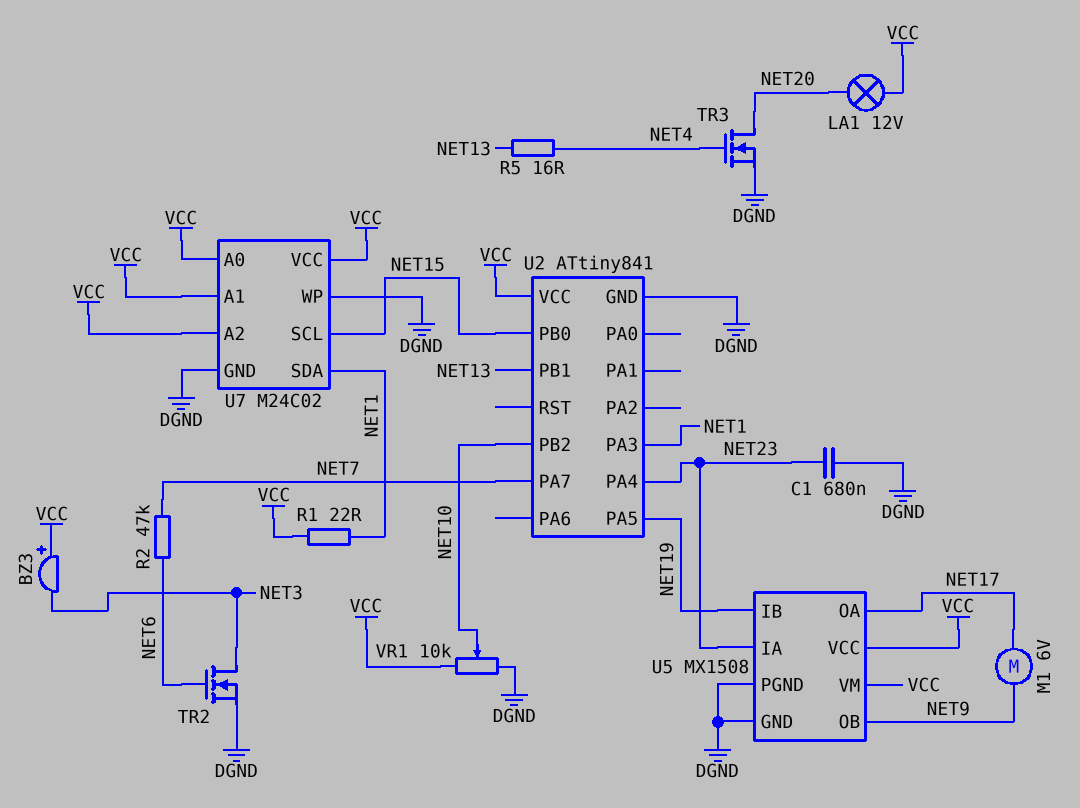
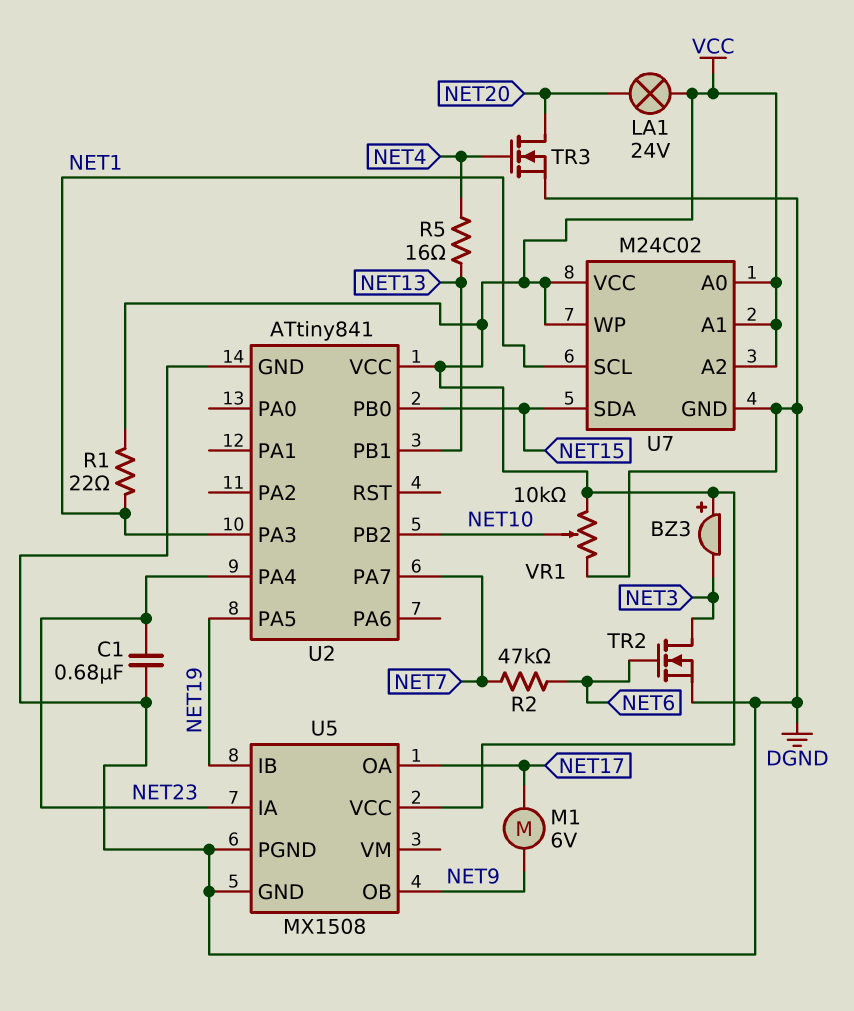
LA1: lamp 12V (NET20, VCC) -> lamp 24V (NET20, VCC)
U5 pin VM: VCC -> none
U7 pin SCL: NET15 -> NET1
U7 pin SDA: NET1 -> NET15
U7 pin WP: DGND -> VCC

